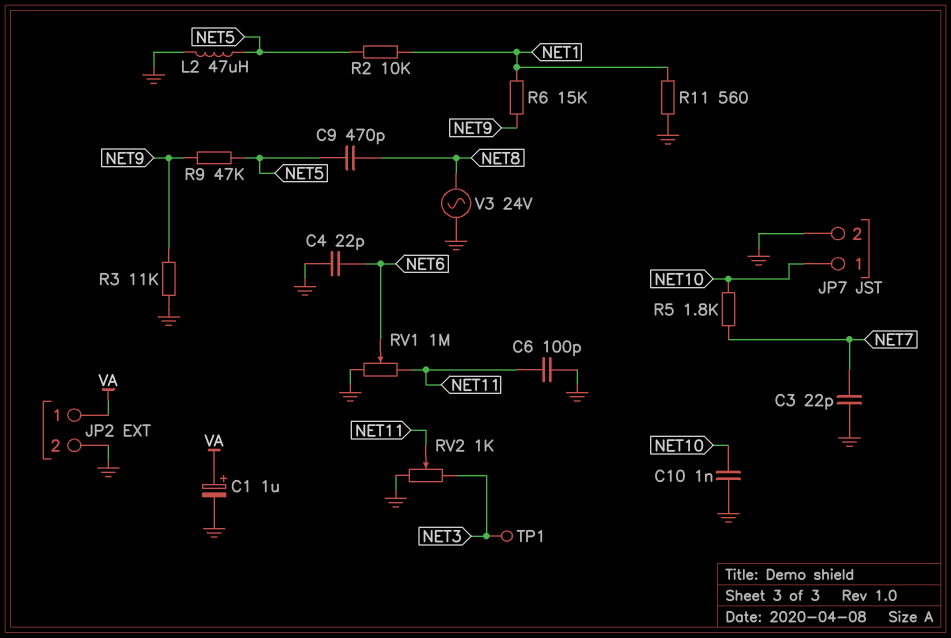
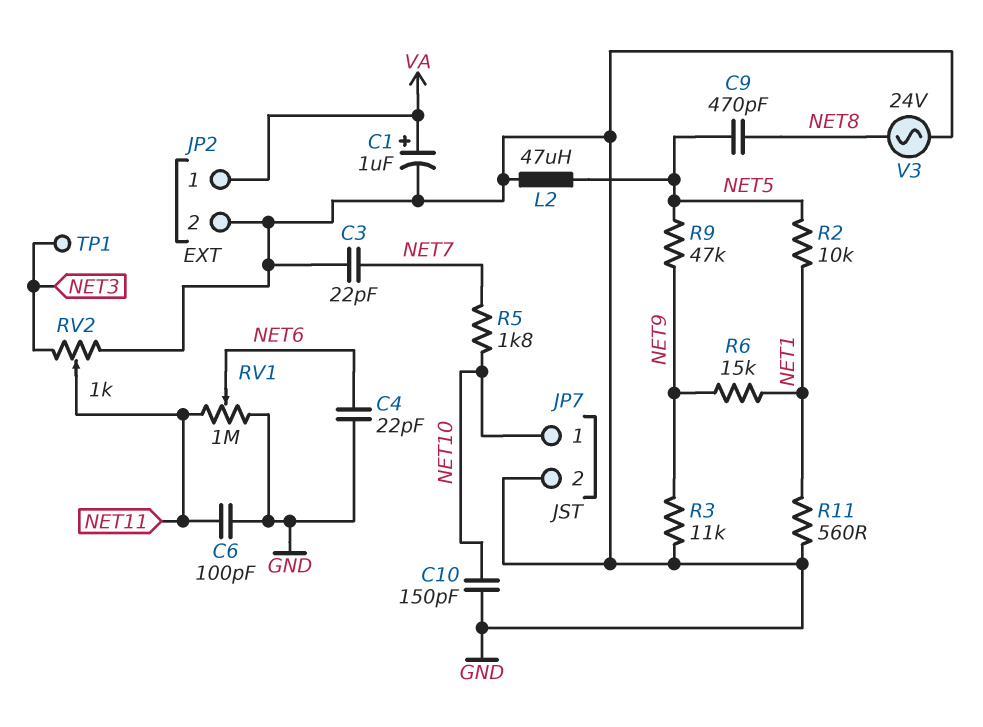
C10: 1nF (GND, NET10) -> 150pF (GND, NET10)

